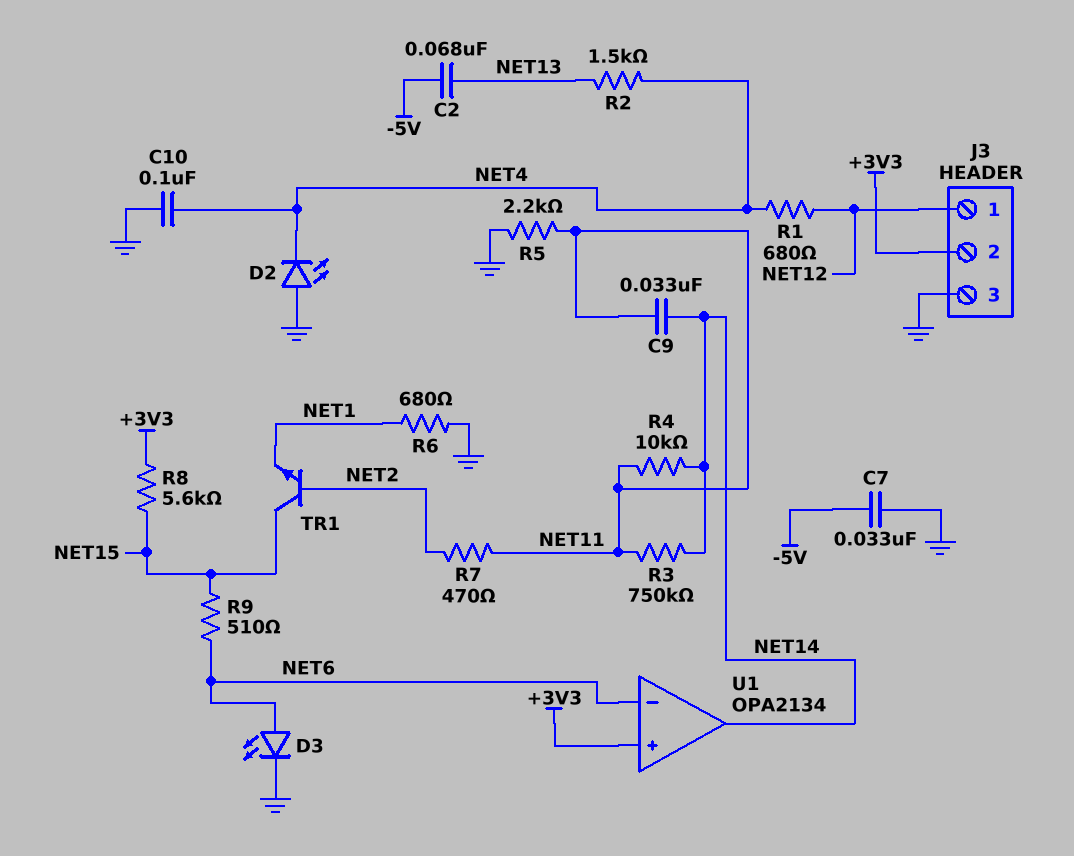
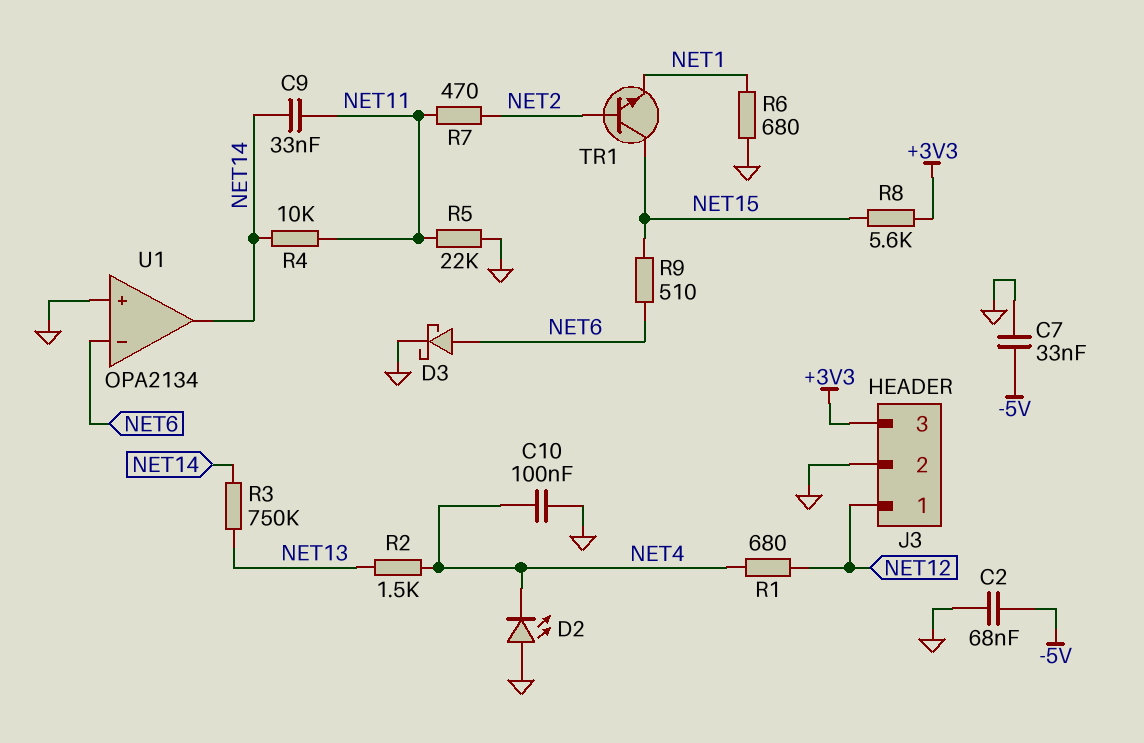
C2: 68nF (-5V, NET13) -> 68nF (-5V, GND)
D3: LED (A NET6, K GND) -> schottky (A NET6, K GND)
J3 pin 2: +3V3 -> GND
J3 pin 3: GND -> +3V3
R3: 750k (NET11, NET14) -> 750k (NET13, NET14)
R5: 2.2k (GND, NET11) -> 22k (GND, NET11)
U1 pin in+: +3V3 -> GND

